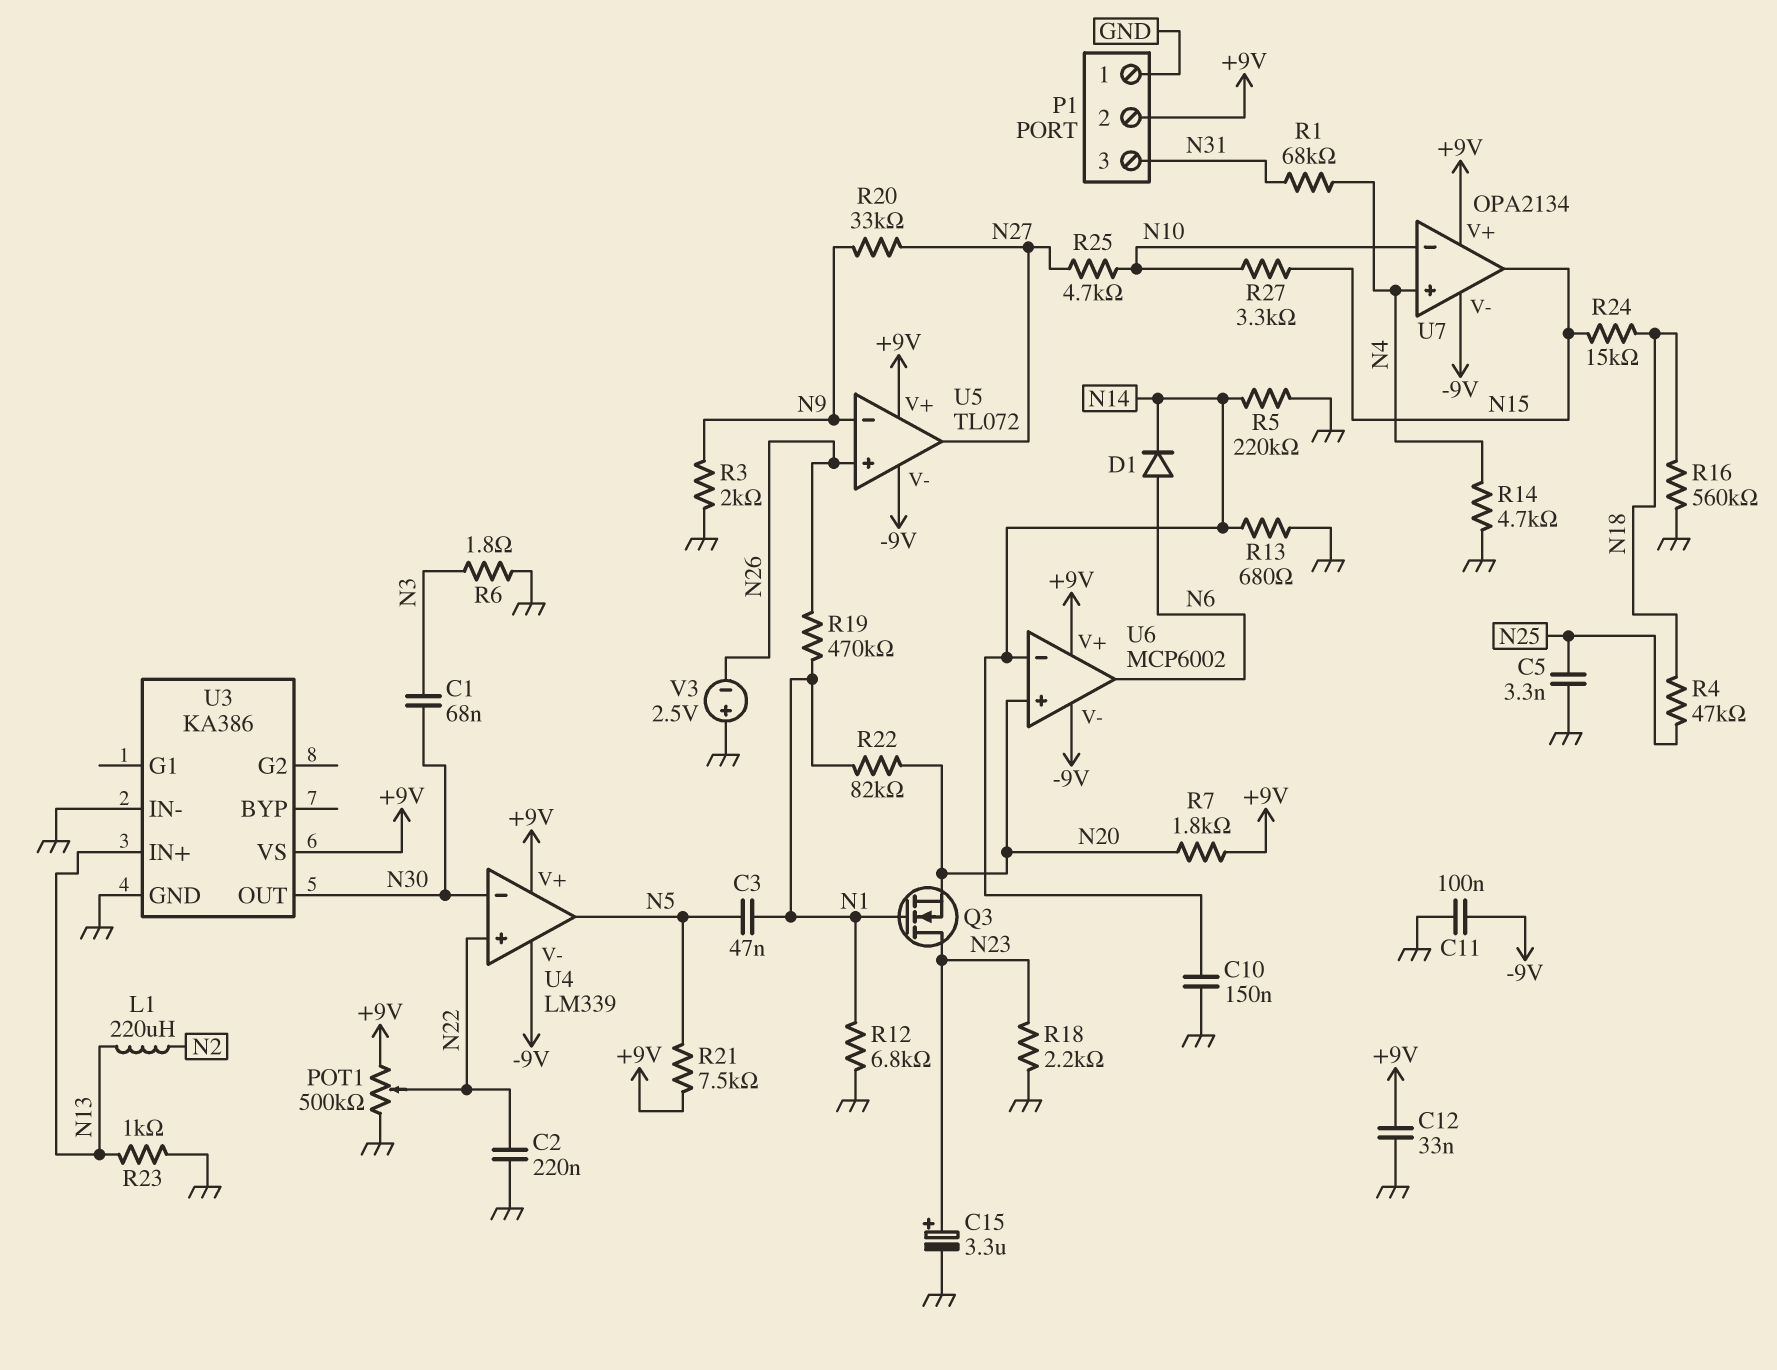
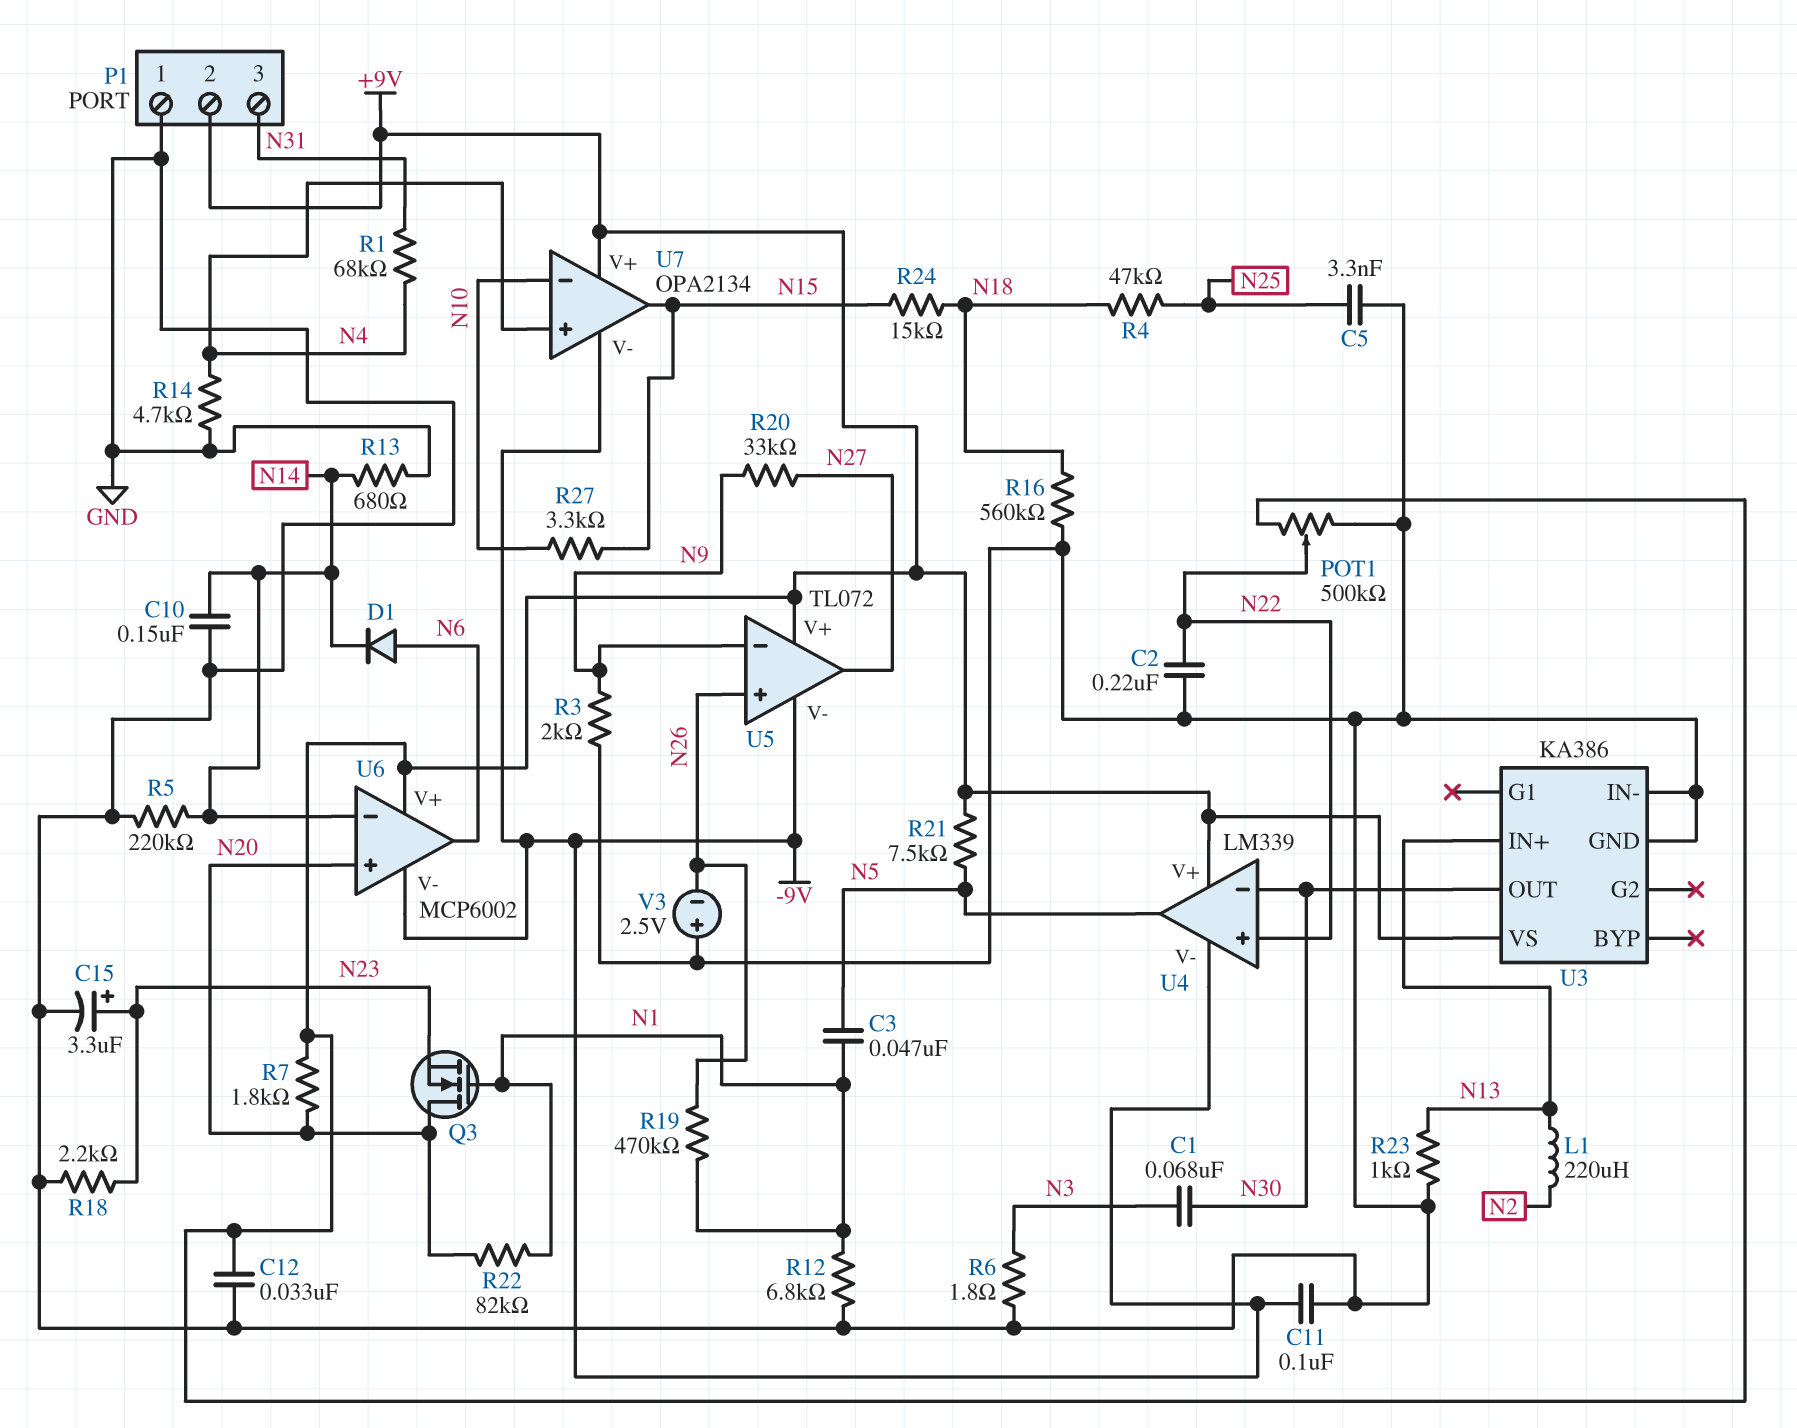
Q3: NMOS (G N1, D N23, S N20) -> NMOS (G N1, D N20, S N23)
R25: 4.7k (N10, N27) -> none

